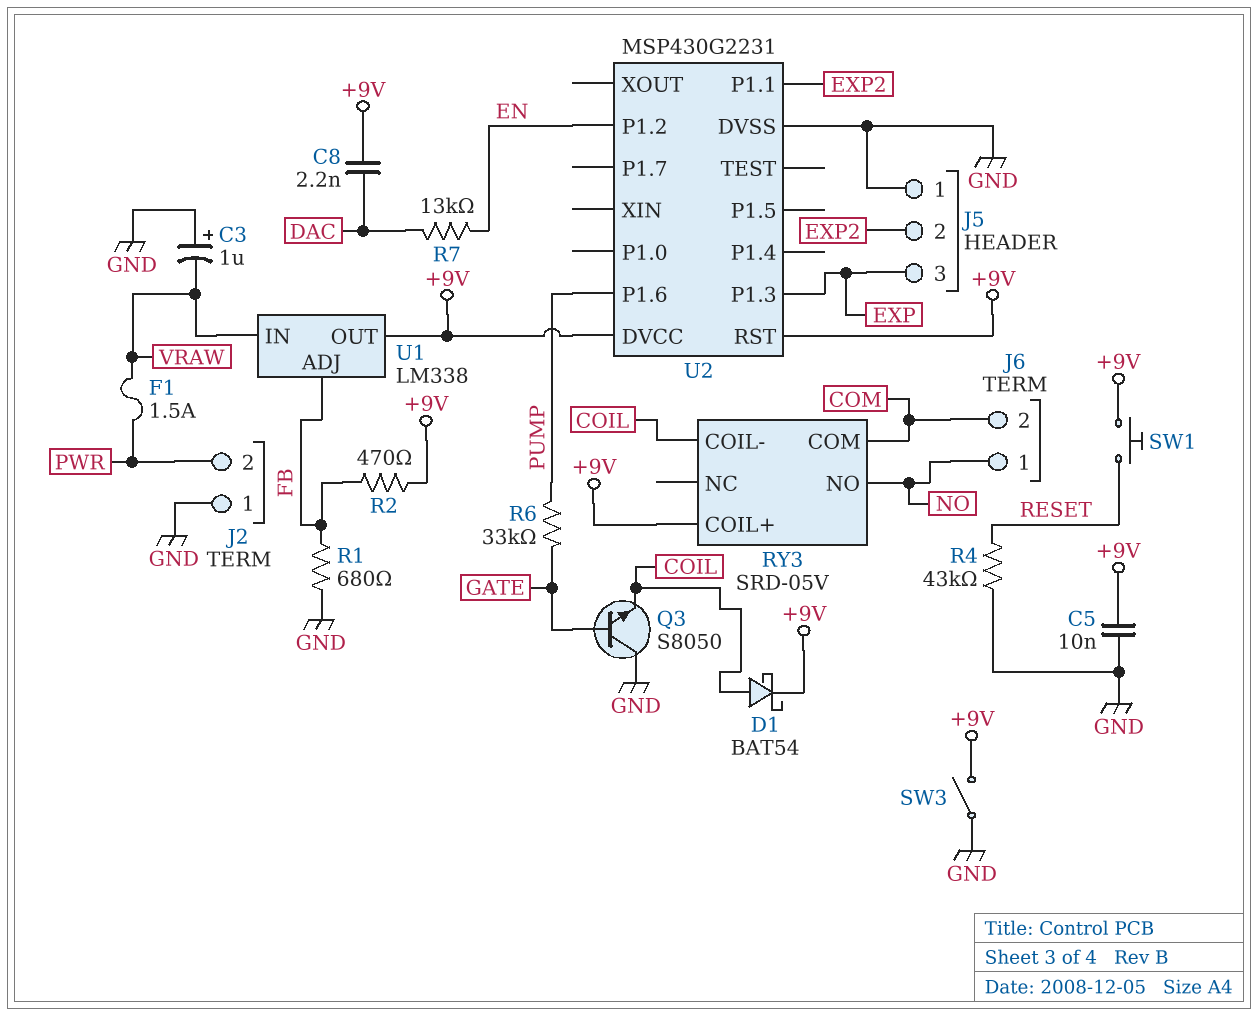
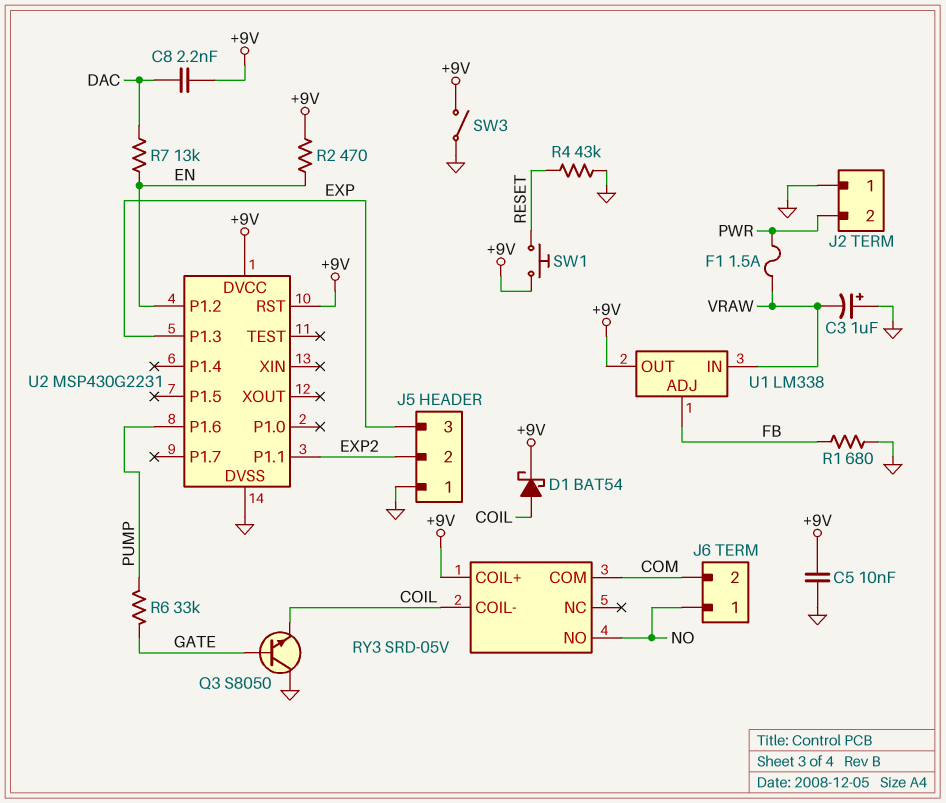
R2: 470 (+9V, FB) -> 470 (+9V, EN)

